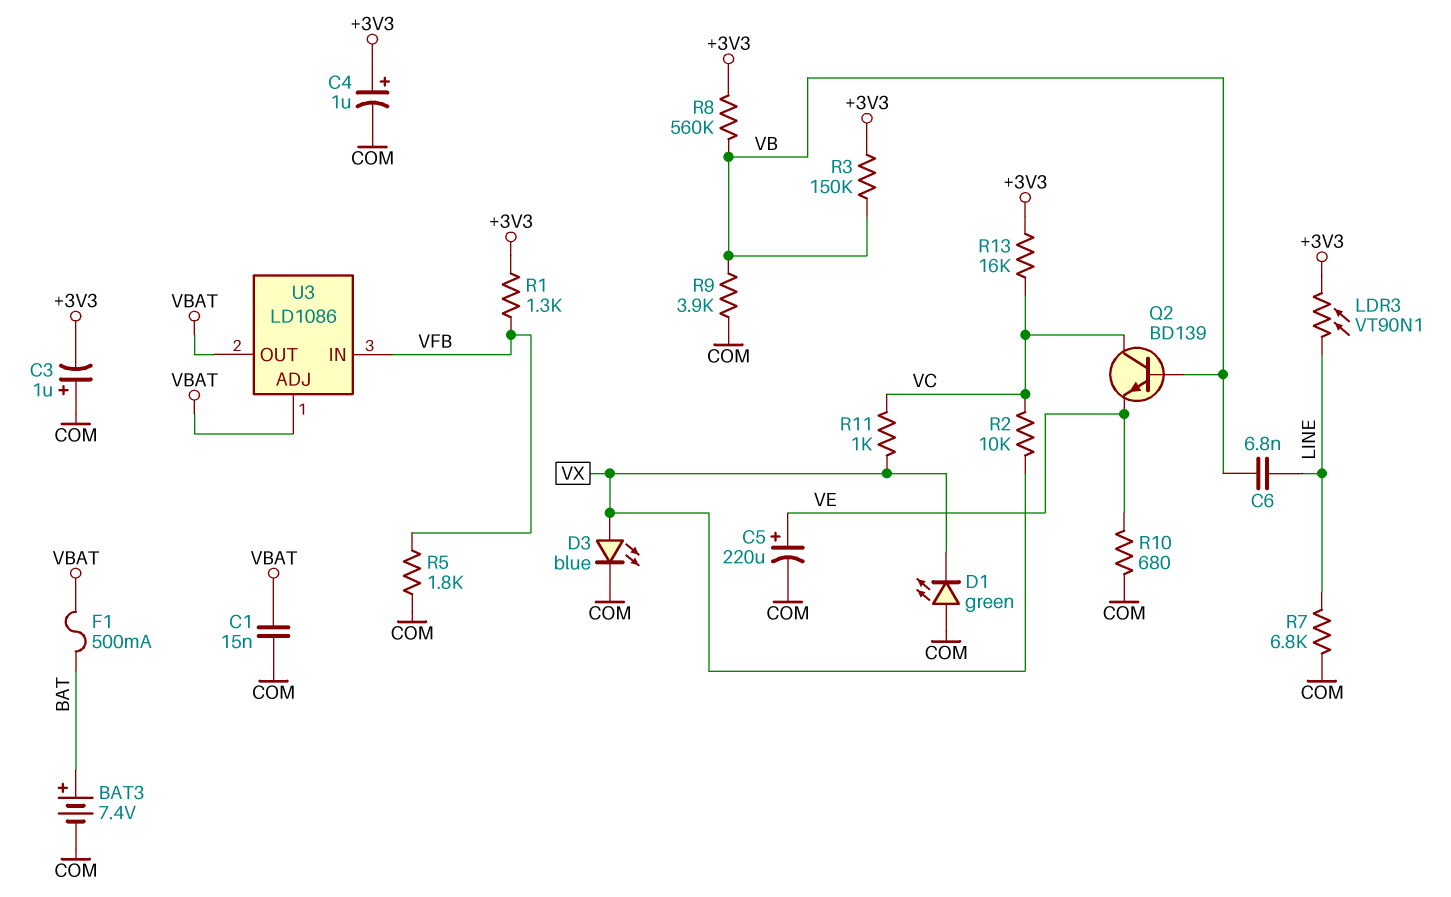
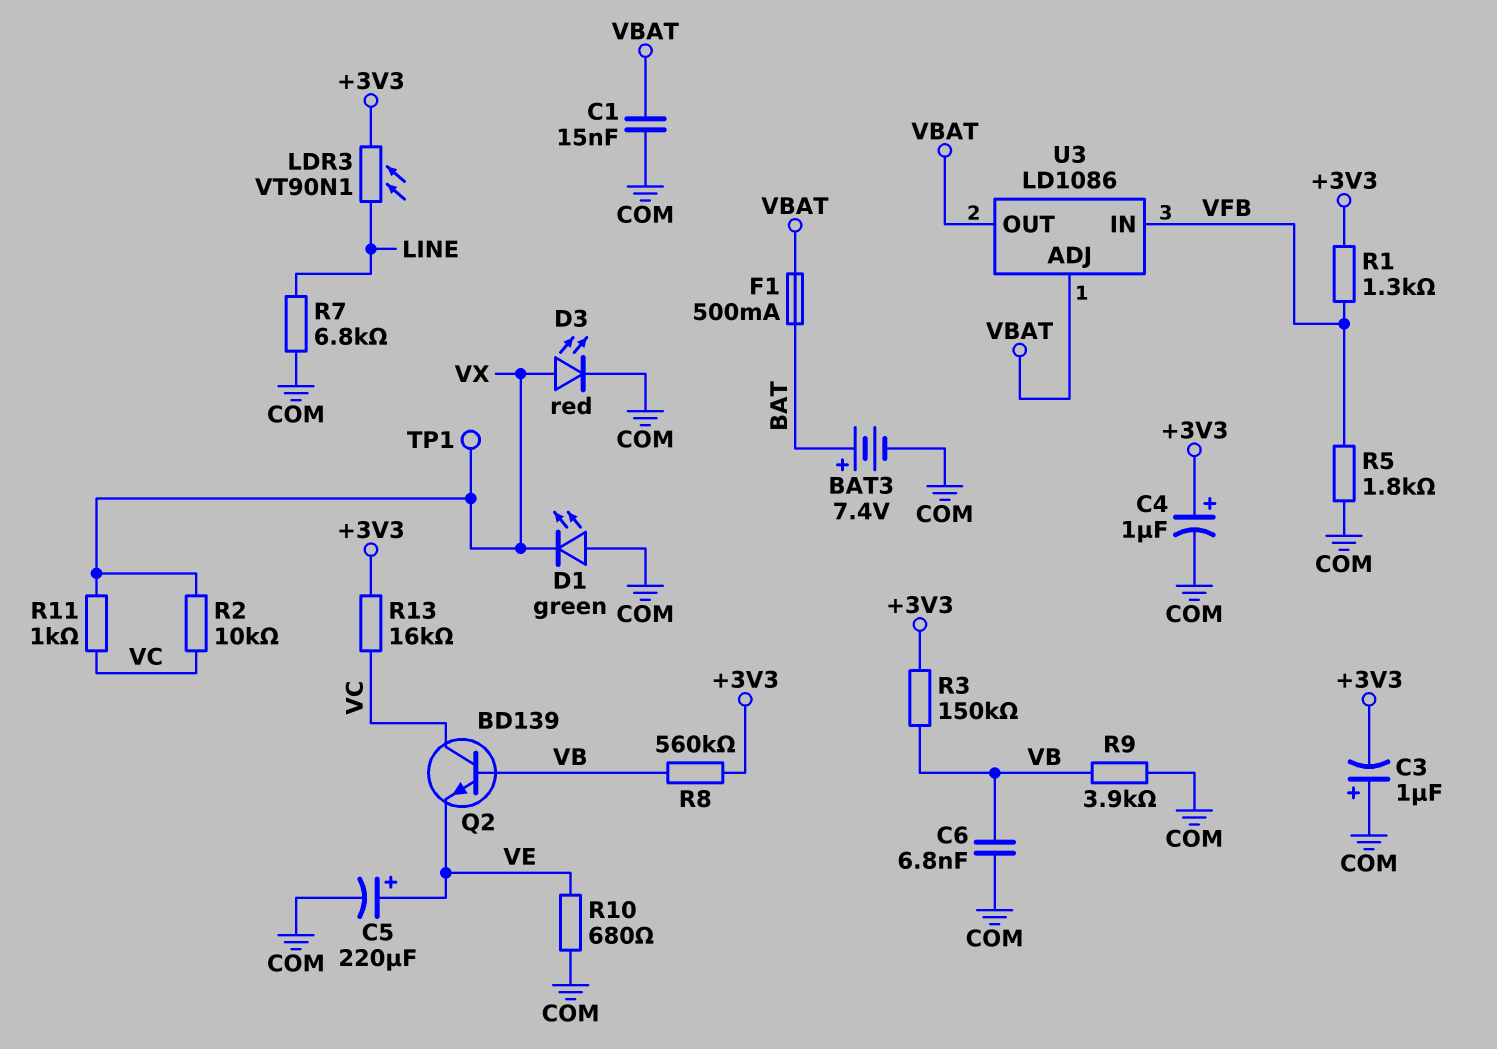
C6: 6.8nF (LINE, VB) -> 6.8nF (COM, VB)
D3: LED blue (A VX, K COM) -> LED red (A VX, K COM)
TP1: none -> test point (VX)

